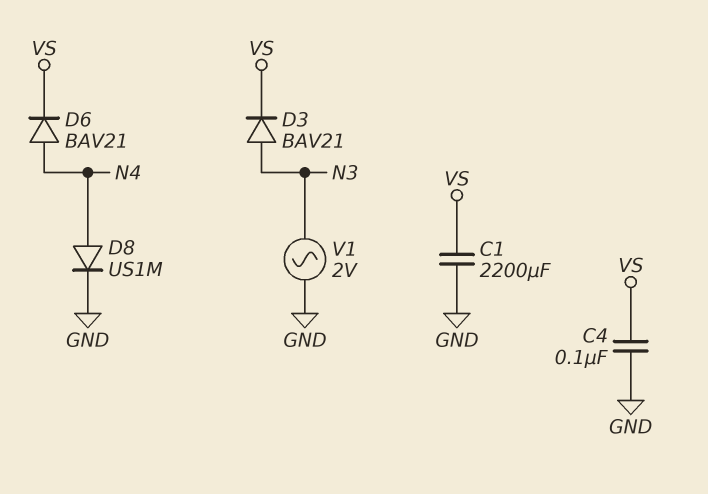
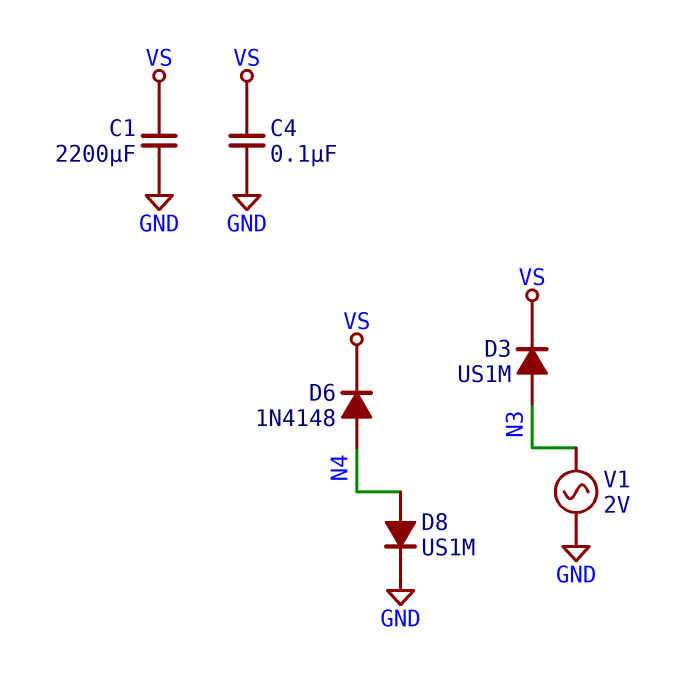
D3: diode BAV21 (A N3, K VS) -> diode US1M (A N3, K VS)
D6: diode BAV21 (A N4, K VS) -> diode 1N4148 (A N4, K VS)

